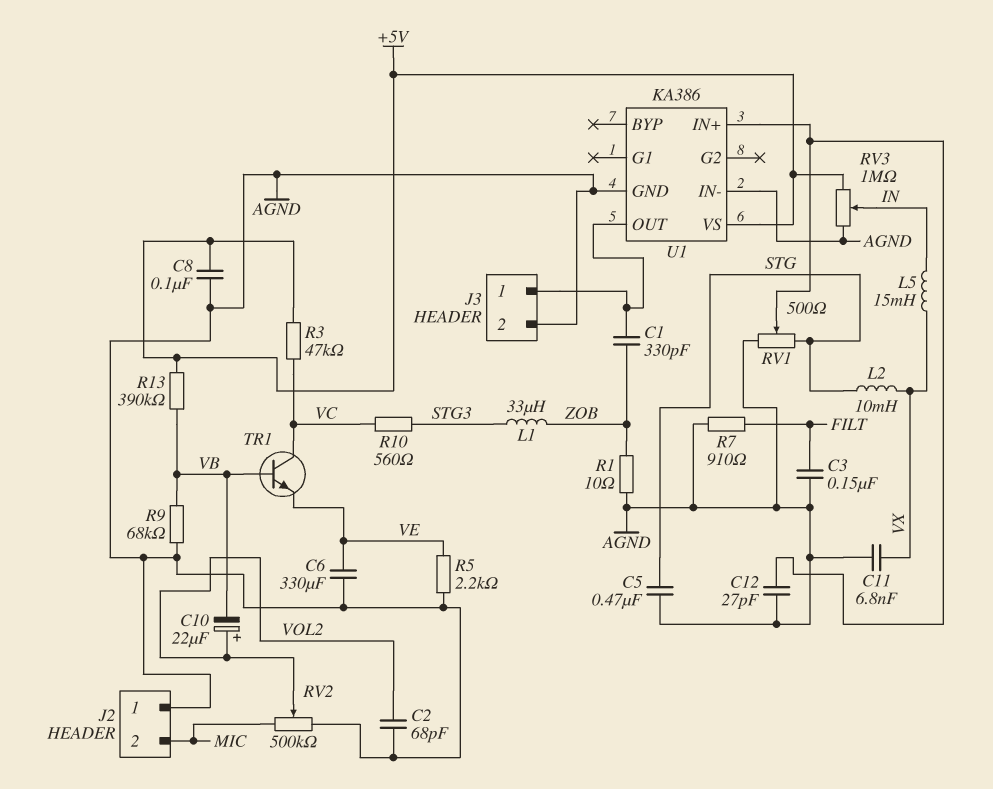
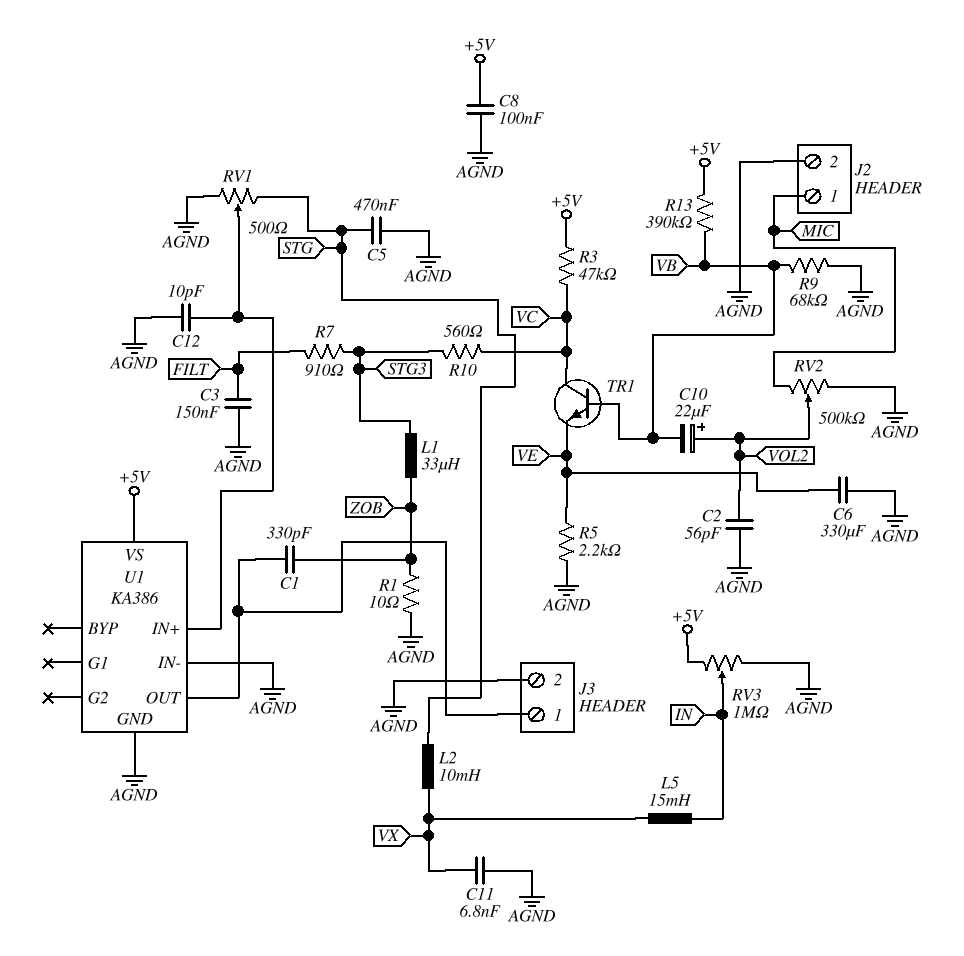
C2: 68pF (AGND, VOL2) -> 56pF (AGND, VOL2)
C12: 27pF (AGND, U1/IN+) -> 10pF (AGND, U1/IN+)
J2 pin 1: AGND -> MIC
J2 pin 2: MIC -> AGND
R7: 910 (AGND, FILT) -> 910 (FILT, STG3)

